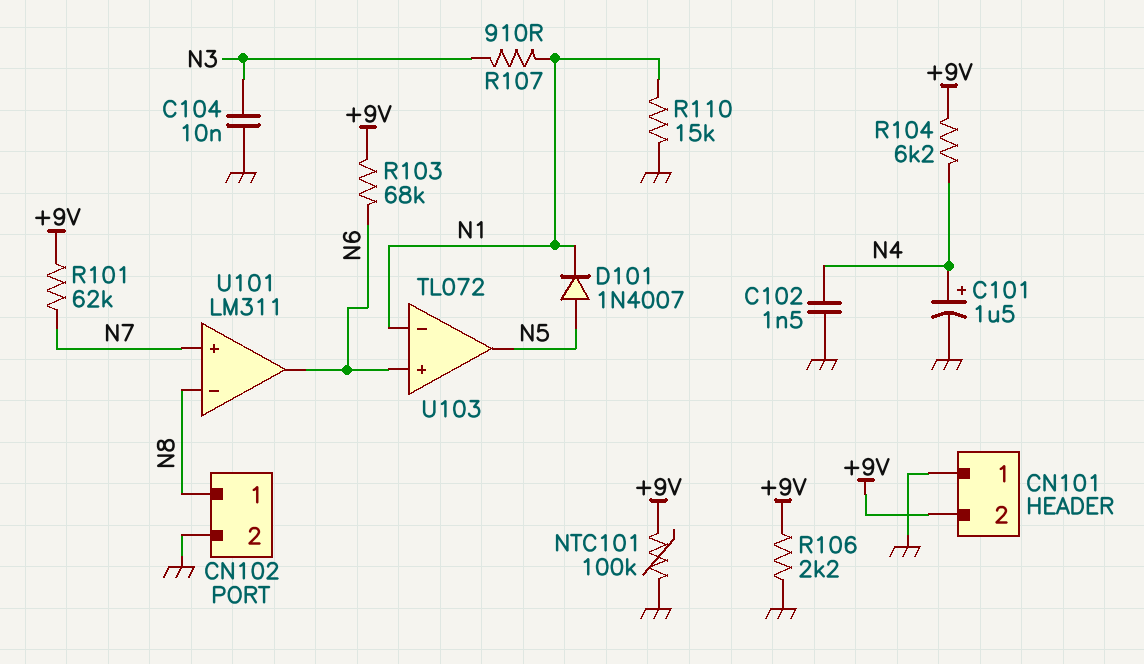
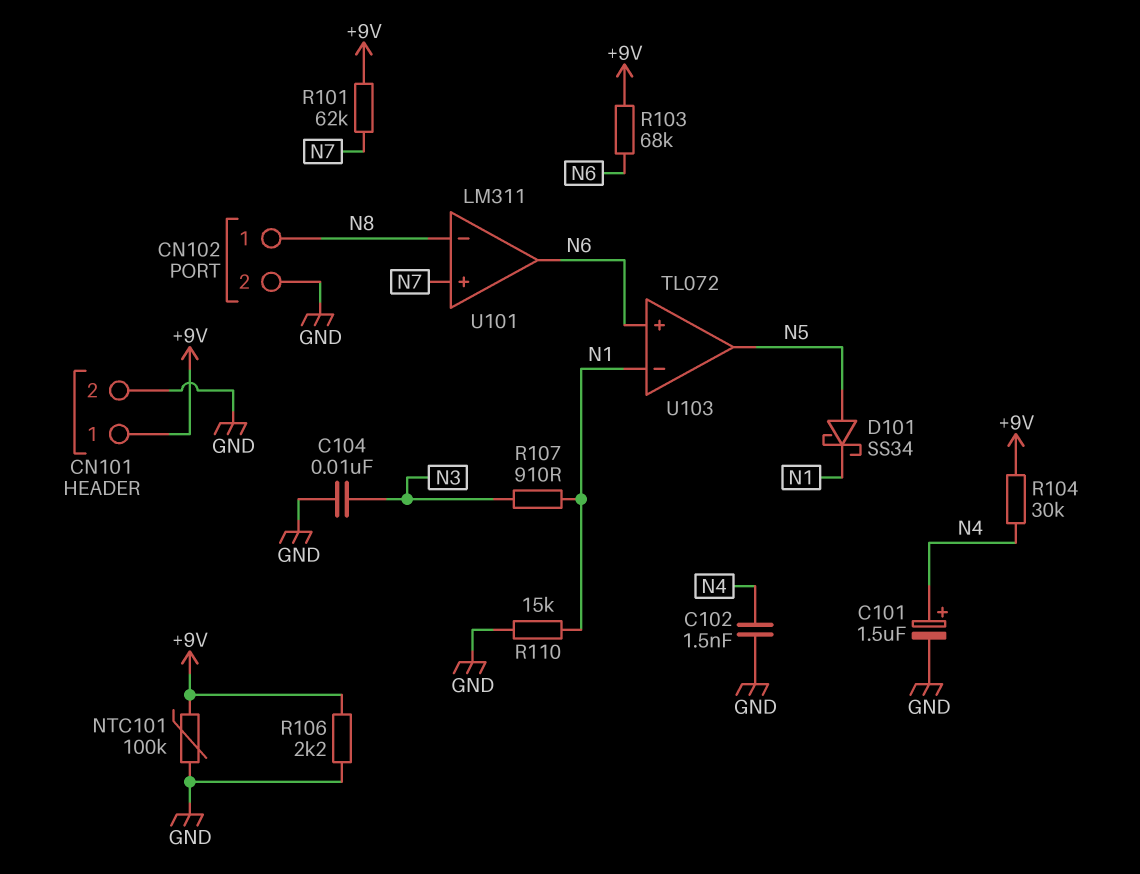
CN101 pin 1: GND -> +9V
CN101 pin 2: +9V -> GND
D101: diode 1N4007 (A N5, K N1) -> schottky SS34 (A N5, K N1)
R104: 6.2k (+9V, N4) -> 30k (+9V, N4)

